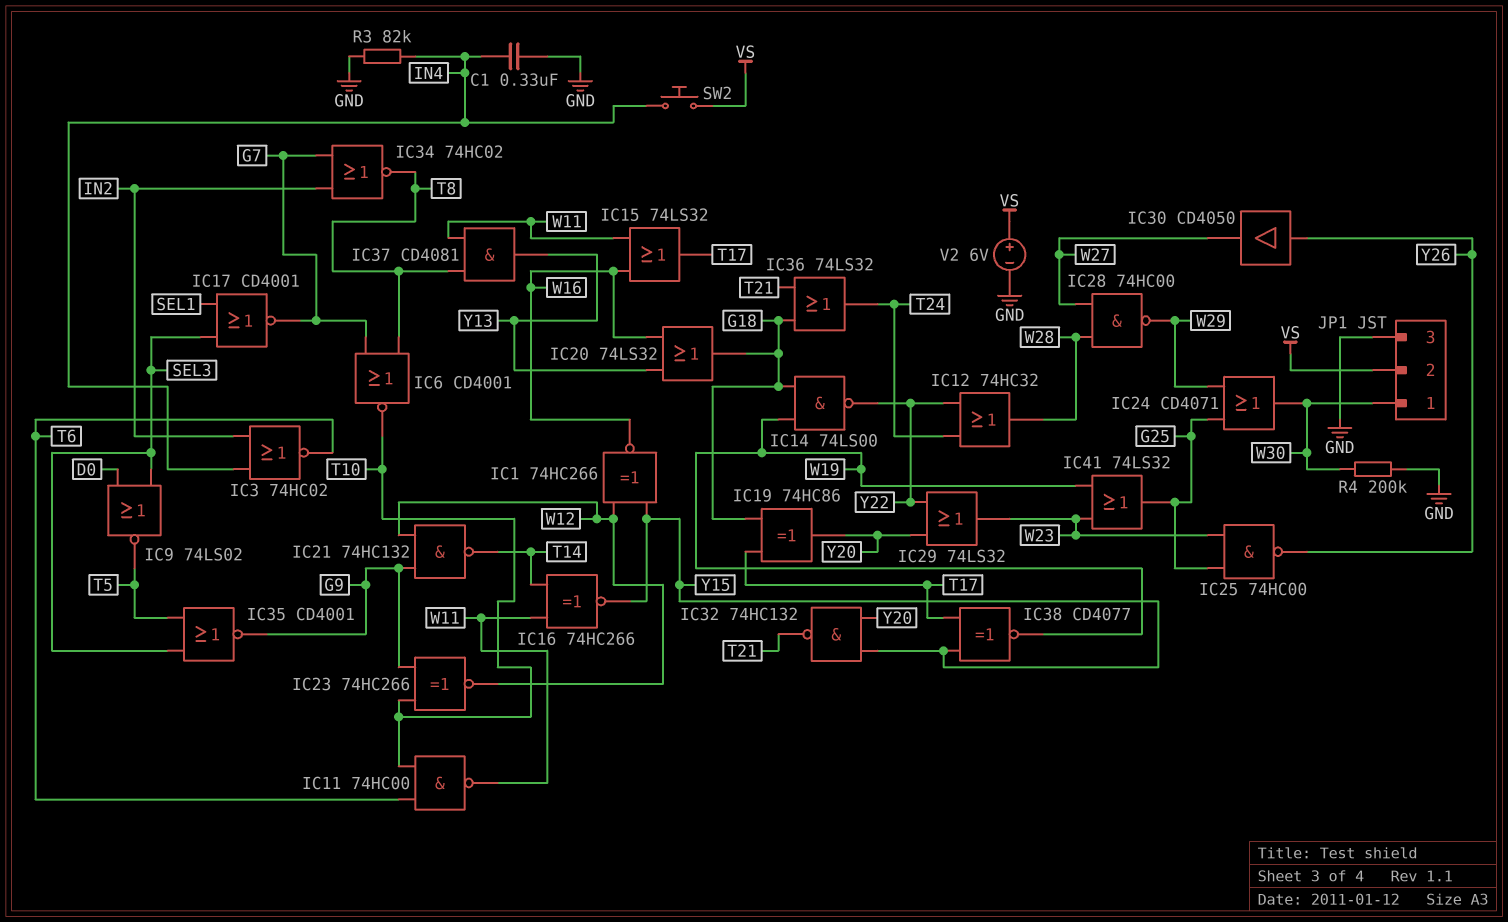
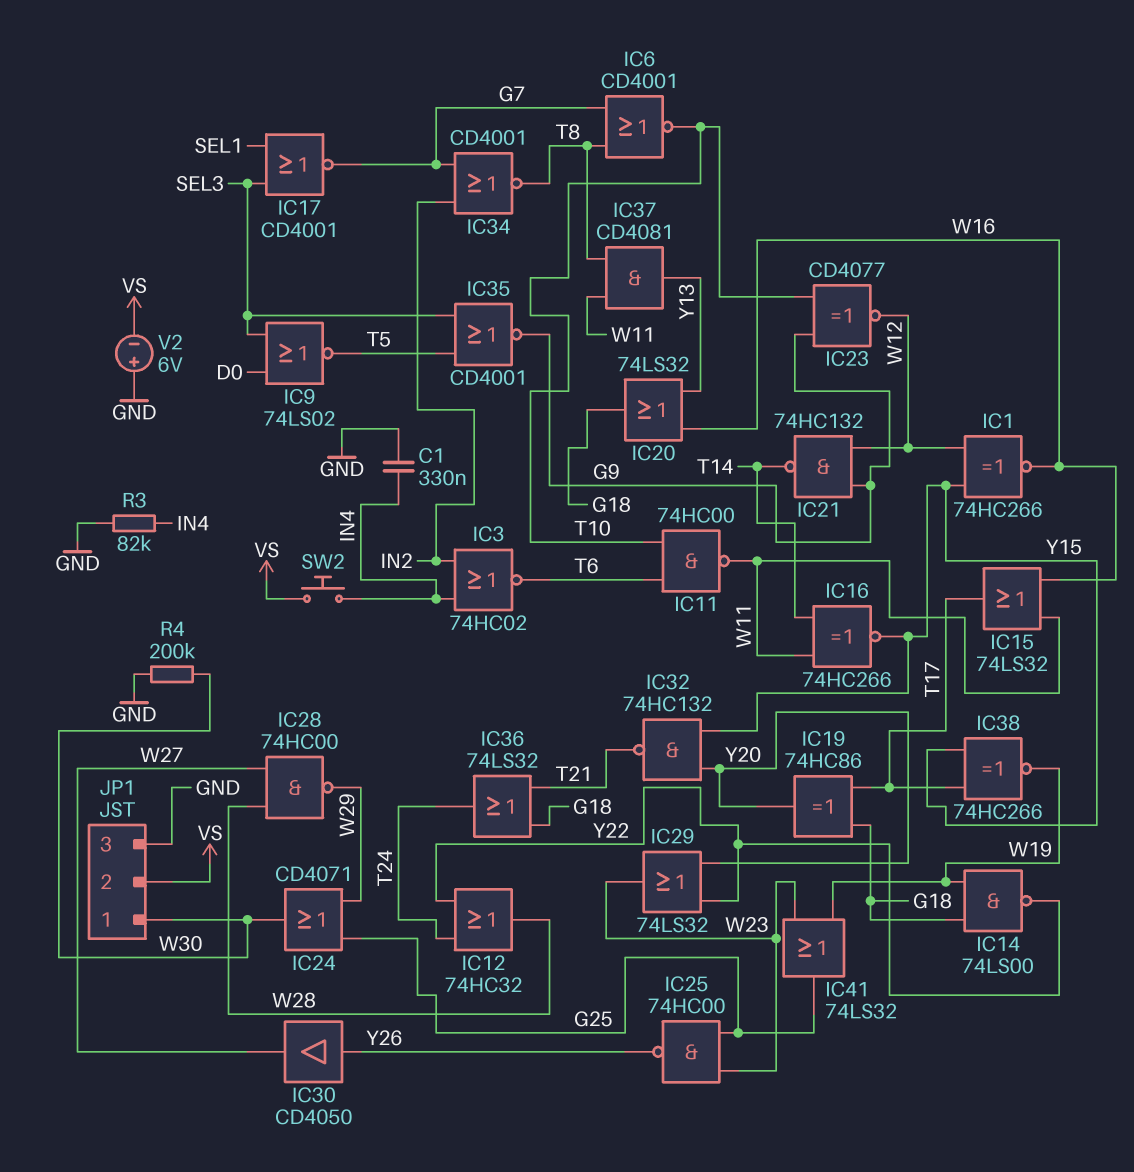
IC23: XNOR 74HC266 (in G9, in T10, out W12) -> XNOR CD4077 (in G9, in T10, out W12)
IC34: NOR 74HC02 (in G7, in IN2, out T8) -> NOR CD4001 (in G7, in IN2, out T8)
IC38: XNOR CD4077 (in T17, in Y15, out W19) -> XNOR 74HC266 (in T17, in Y15, out W19)
V2: 6V (plus VS, minus GND) -> 6V (plus GND, minus VS)

